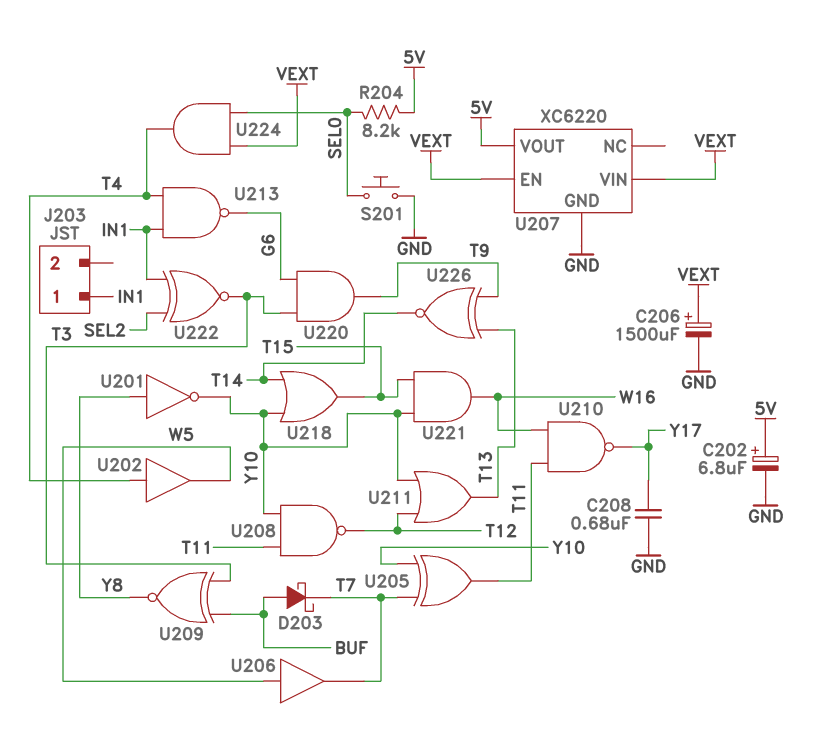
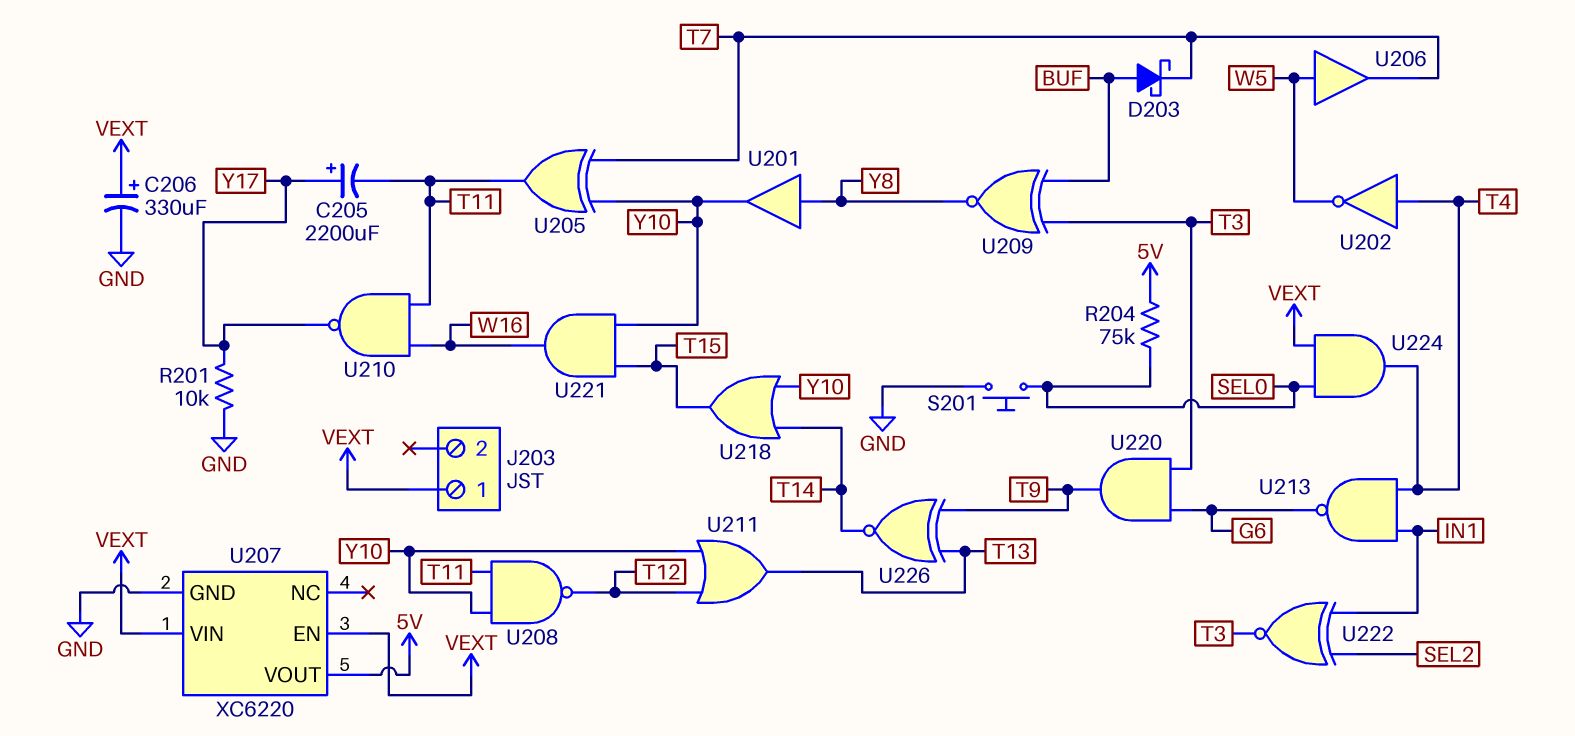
C202: 6.8uF (plus 5V, minus GND) -> none
C205: none -> 2200uF (plus Y17, minus T11)
C206: 1500uF (plus VEXT, minus GND) -> 330uF (plus VEXT, minus GND)
C208: 680nF (GND, Y17) -> none
J203 pin 1: IN1 -> VEXT
R201: none -> 10k (GND, Y17)
R204: 8.2k (5V, SEL0) -> 75k (5V, SEL0)
U201: NOT (in Y8, out Y10) -> buffer (in Y8, out Y10)
U202: buffer (in T4, out W5) -> NOT (in T4, out W5)

